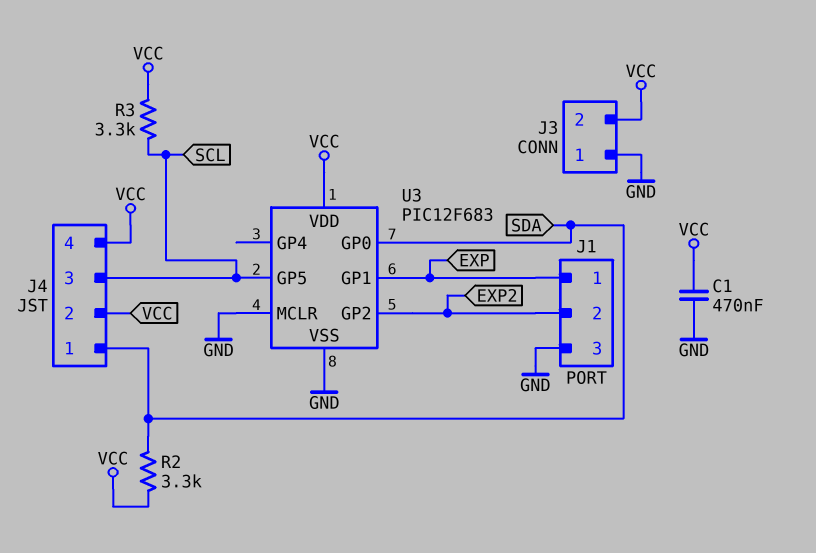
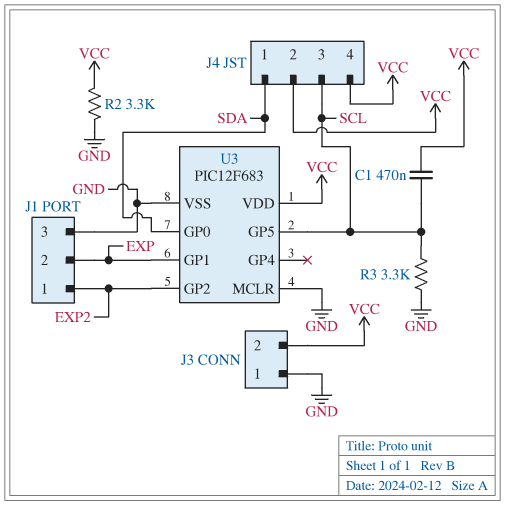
C1: 470nF (GND, VCC) -> 470nF (SCL, VCC)
J1 pin 1: EXP -> EXP2
J1 pin 2: EXP2 -> EXP
R2: 3.3k (SDA, VCC) -> 3.3k (GND, VCC)
R3: 3.3k (SCL, VCC) -> 3.3k (GND, SCL)

